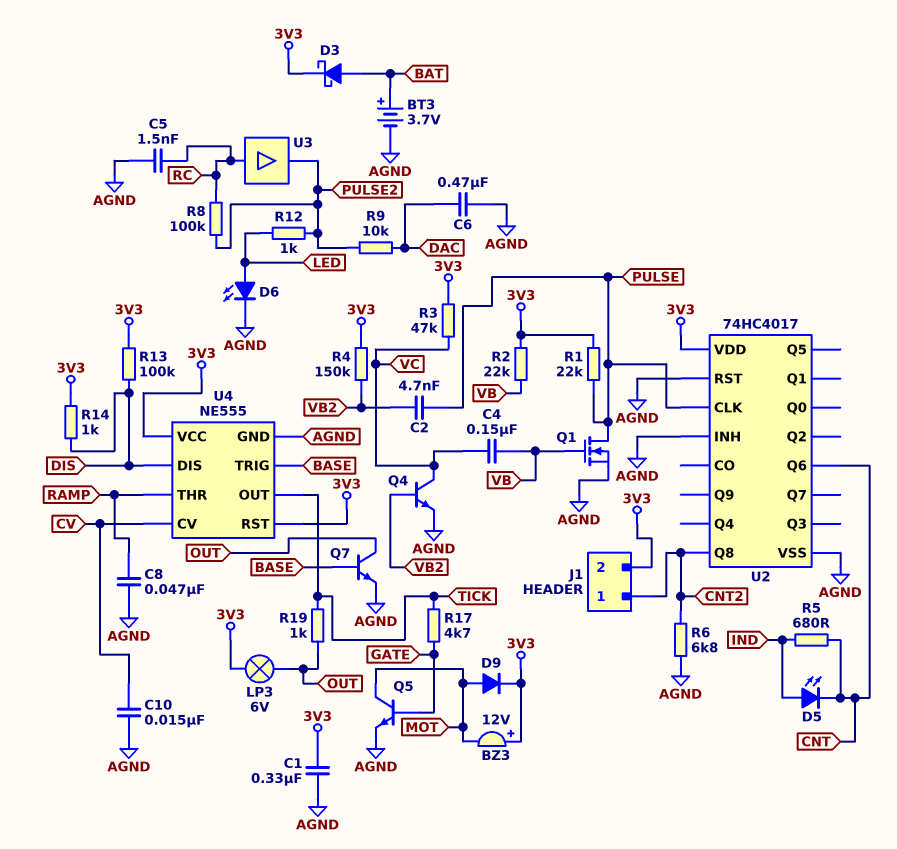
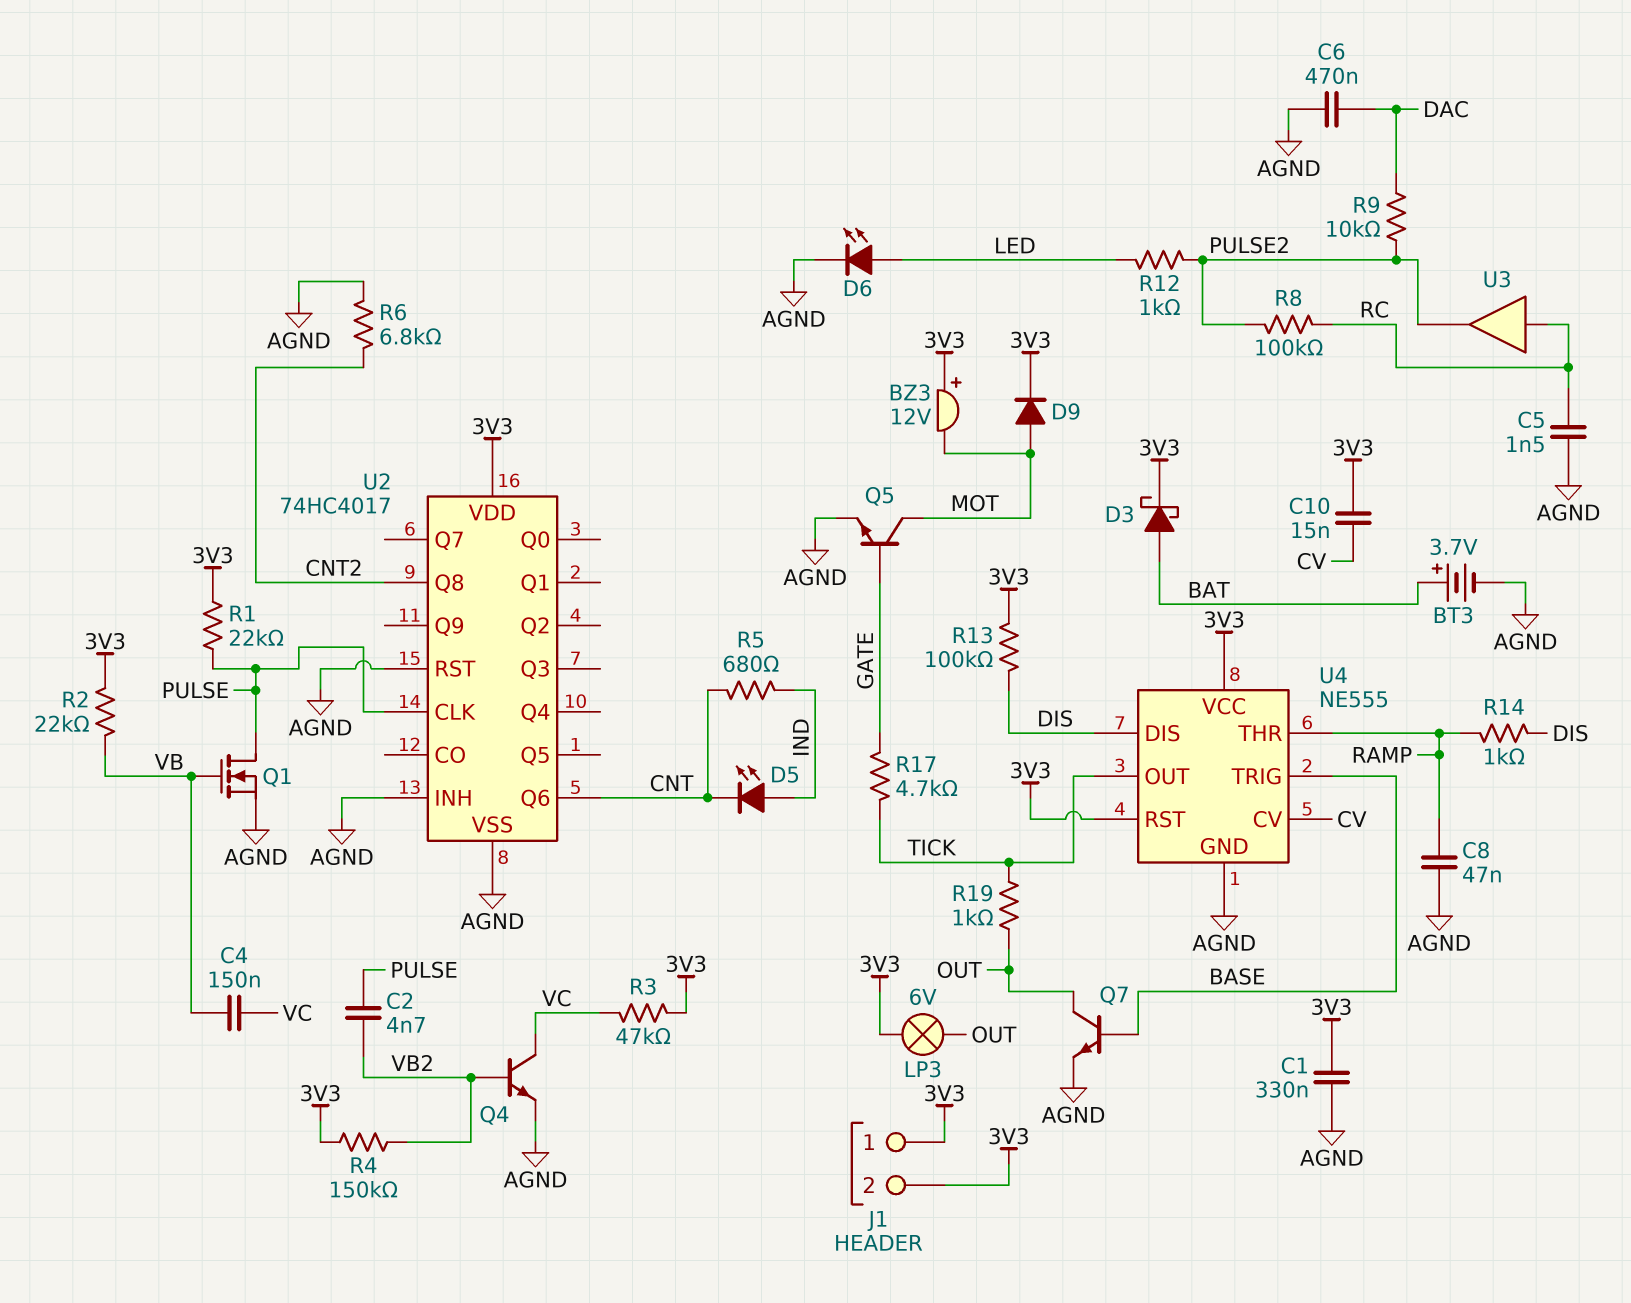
C10: 15nF (AGND, CV) -> 15nF (3V3, CV)
J1 pin 1: CNT2 -> 3V3
R14: 1k (3V3, DIS) -> 1k (DIS, RAMP)

